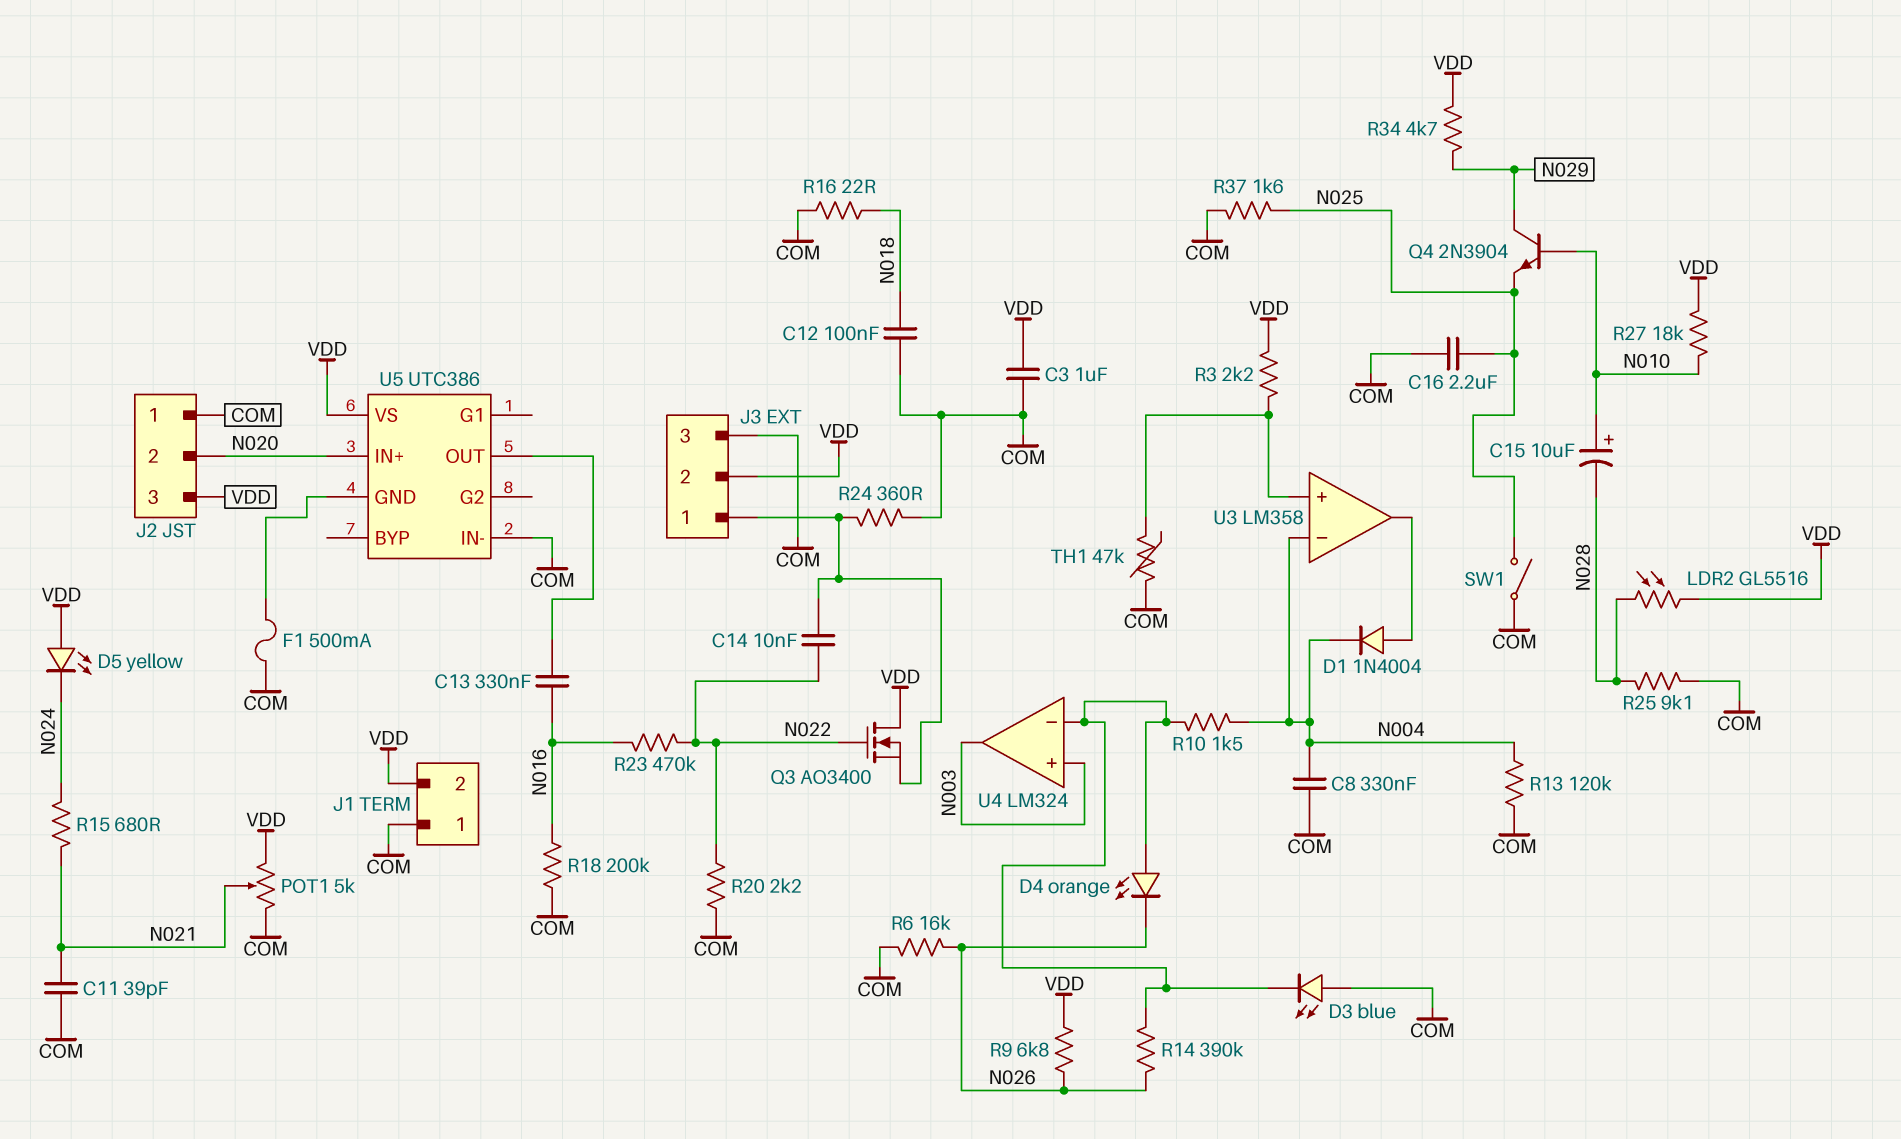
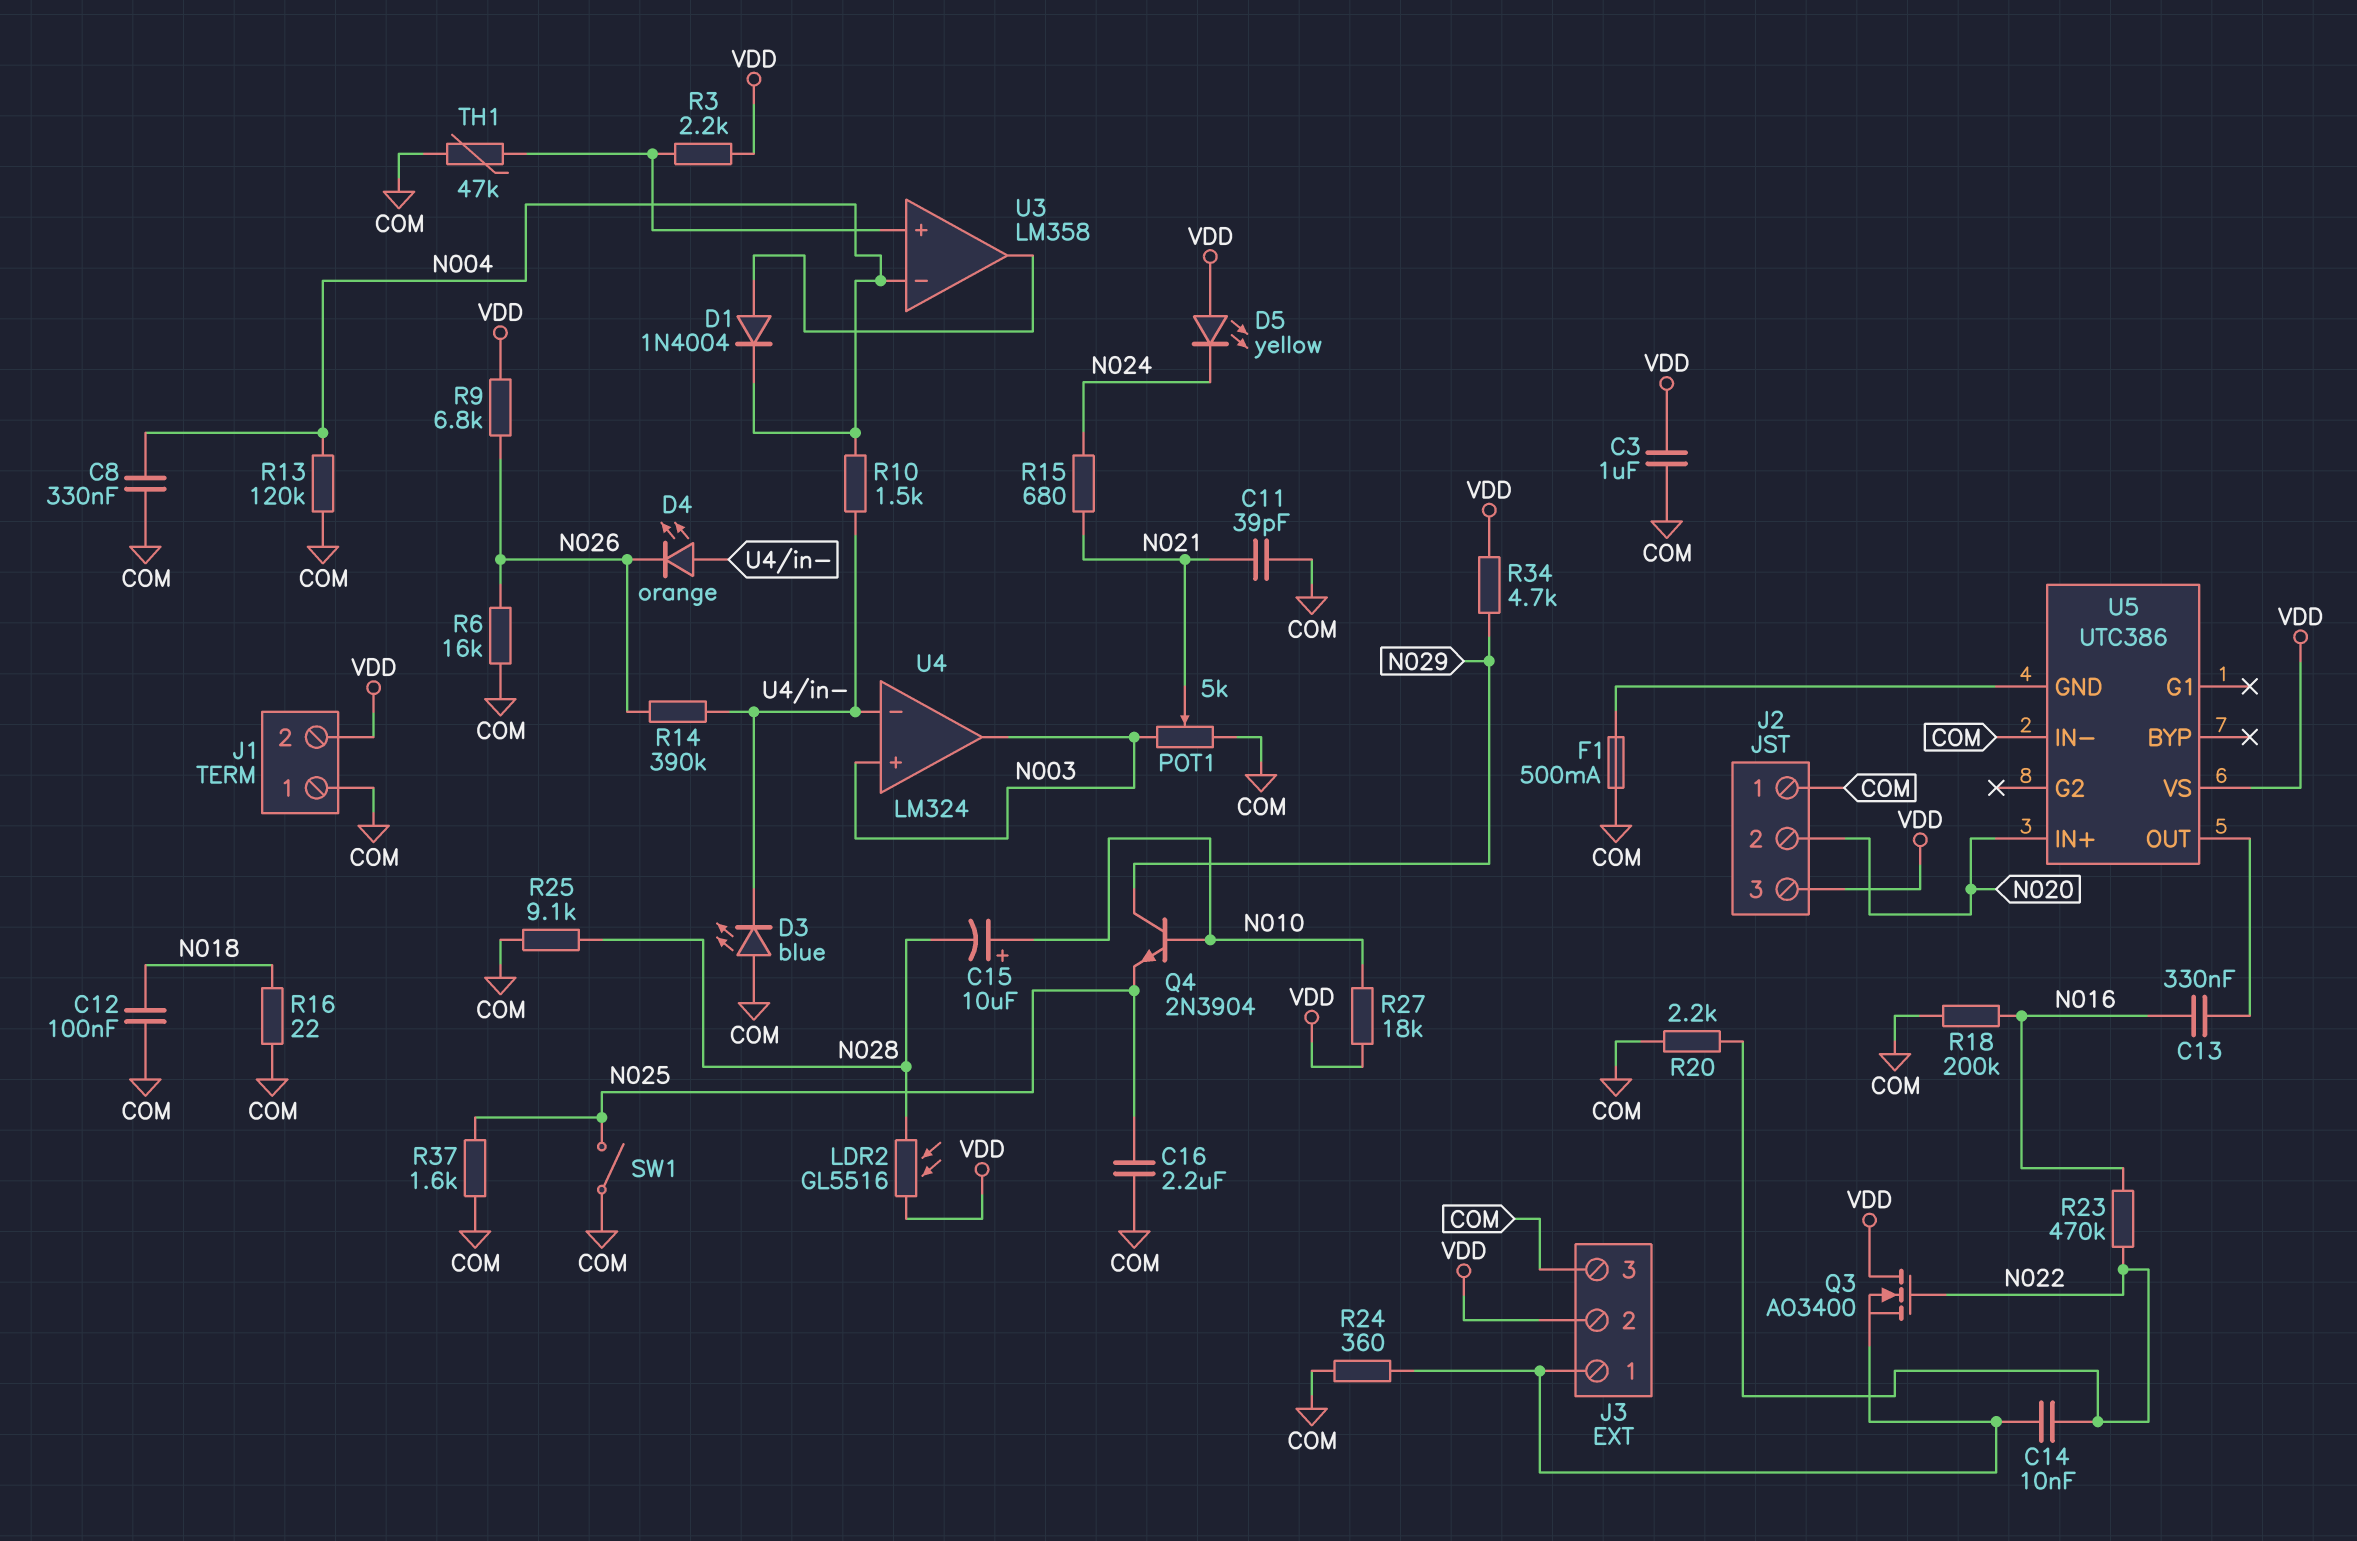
POT1: 5k (COM, VDD, wiper N021) -> 5k (COM, N003, wiper N021)

